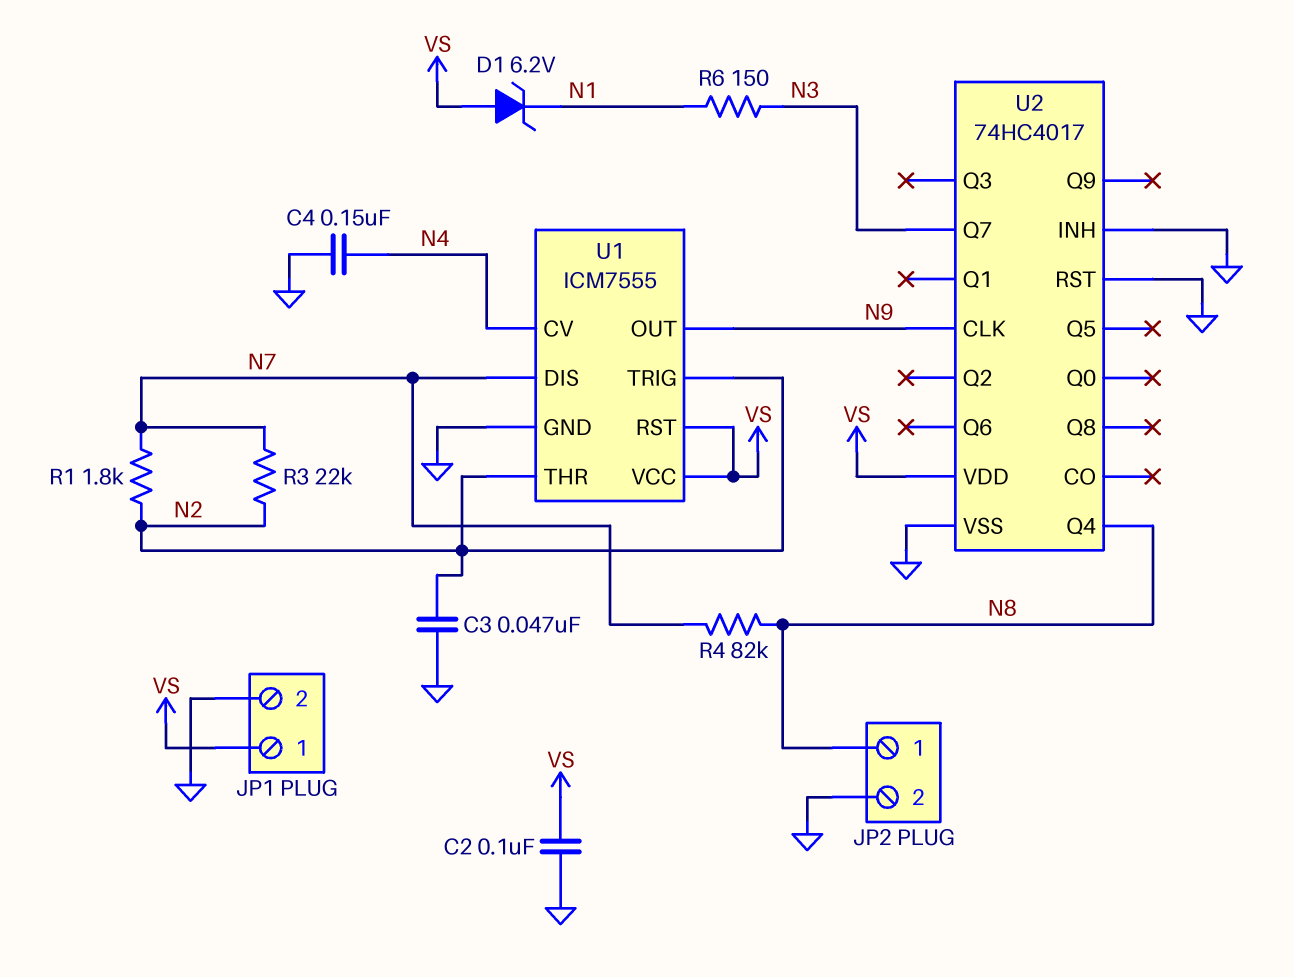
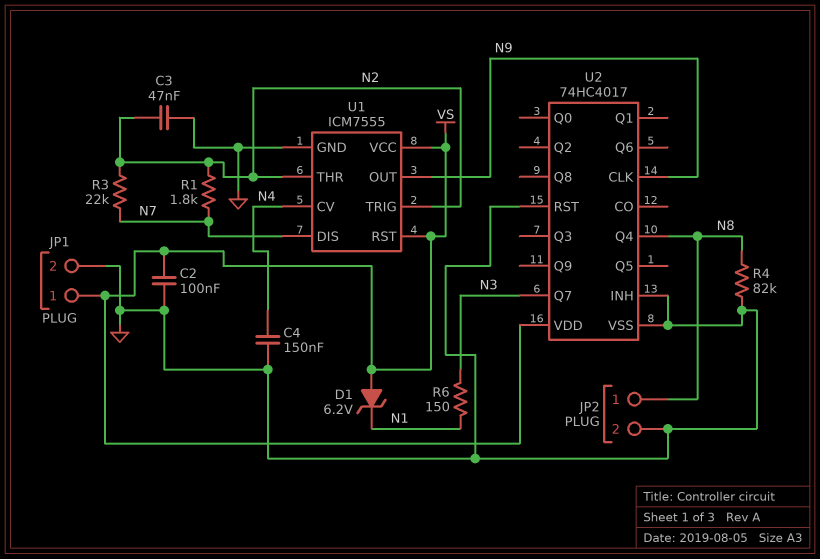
R4: 82k (N7, N8) -> 82k (GND, N8)

